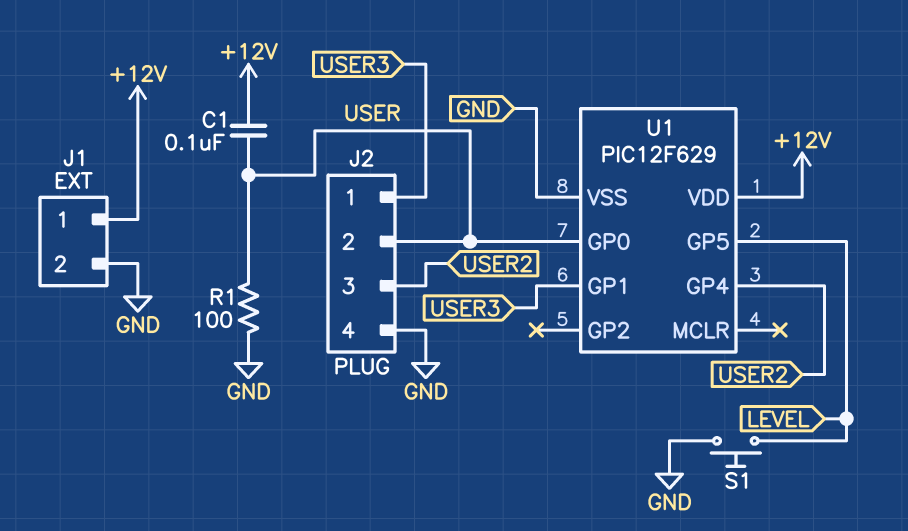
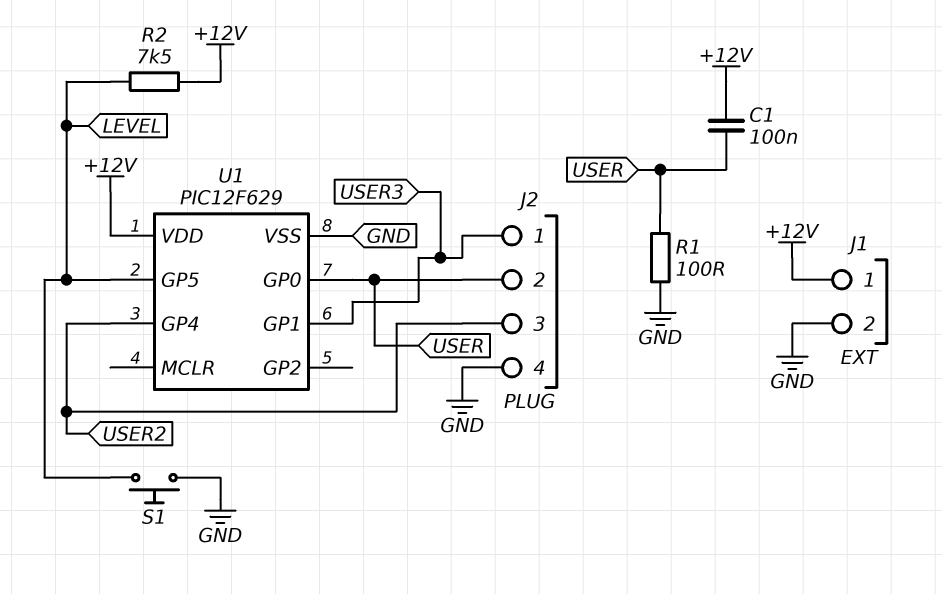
R2: none -> 7.5k (+12V, LEVEL)

